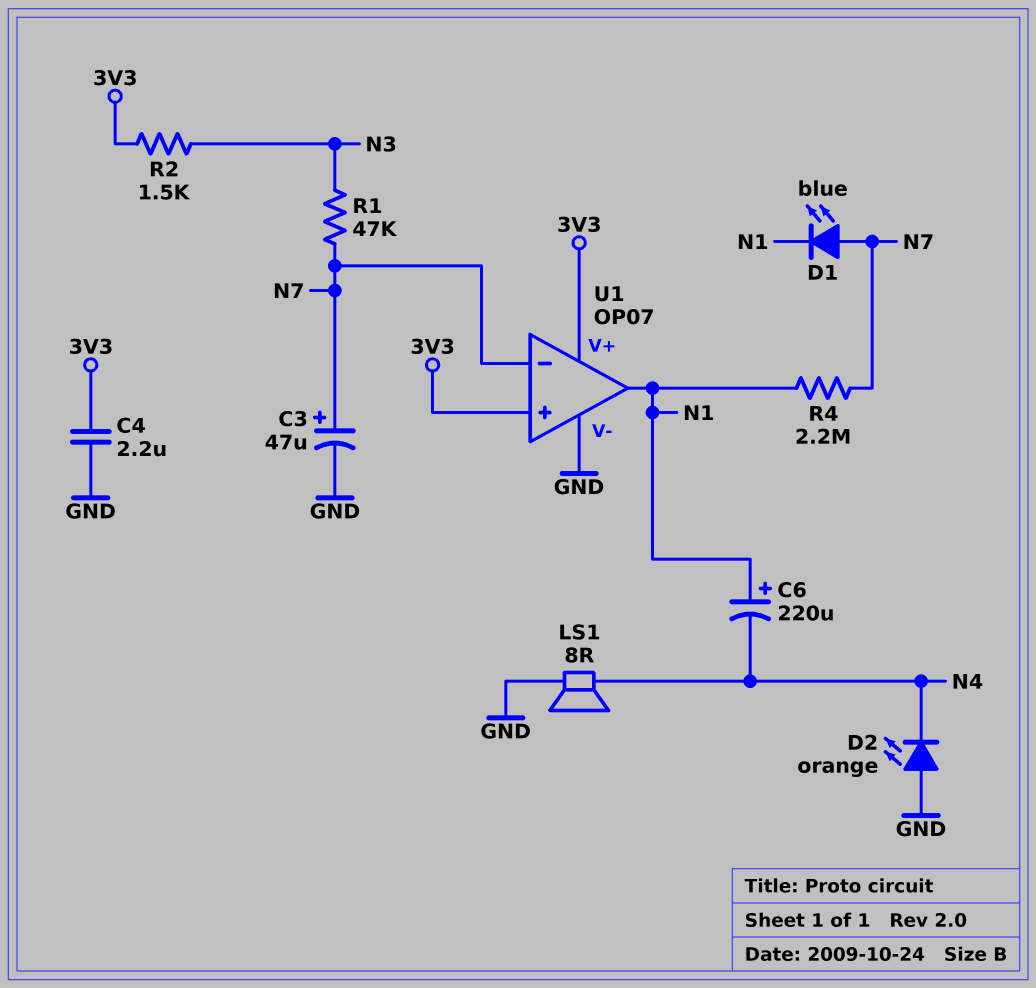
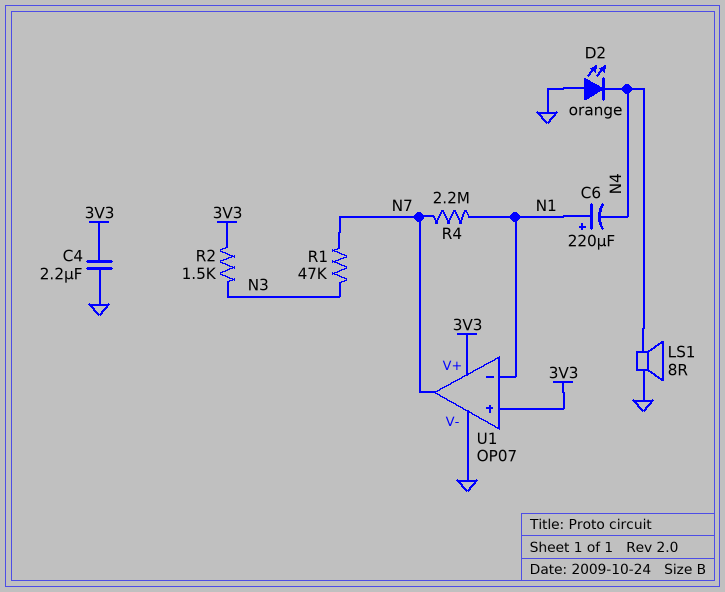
C3: 47uF (plus N7, minus GND) -> none
D1: LED blue (A N7, K N1) -> none
U1 pin in-: N7 -> N1
U1 pin out: N1 -> N7

